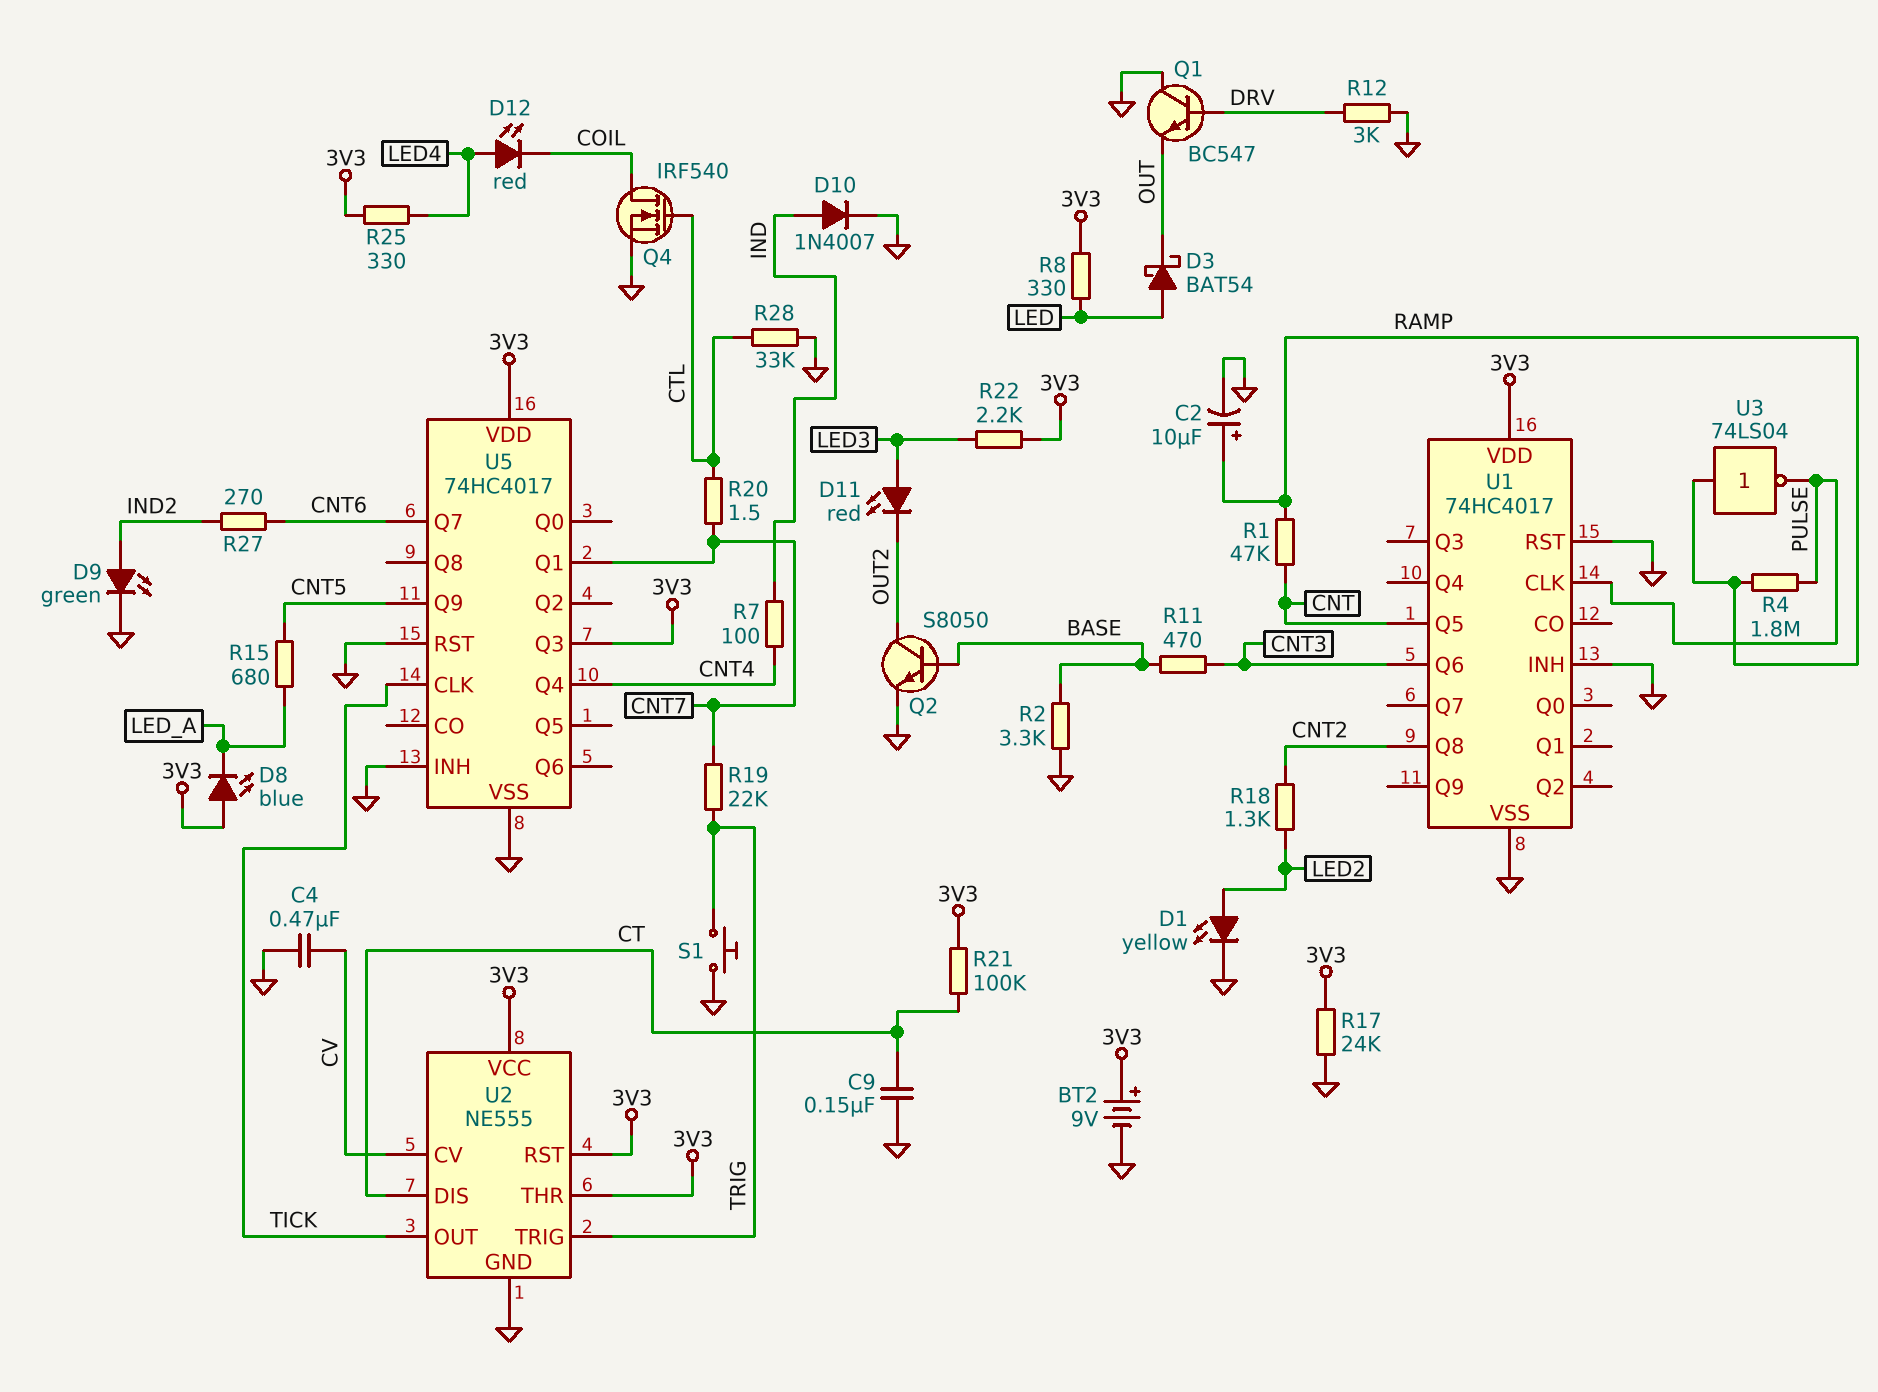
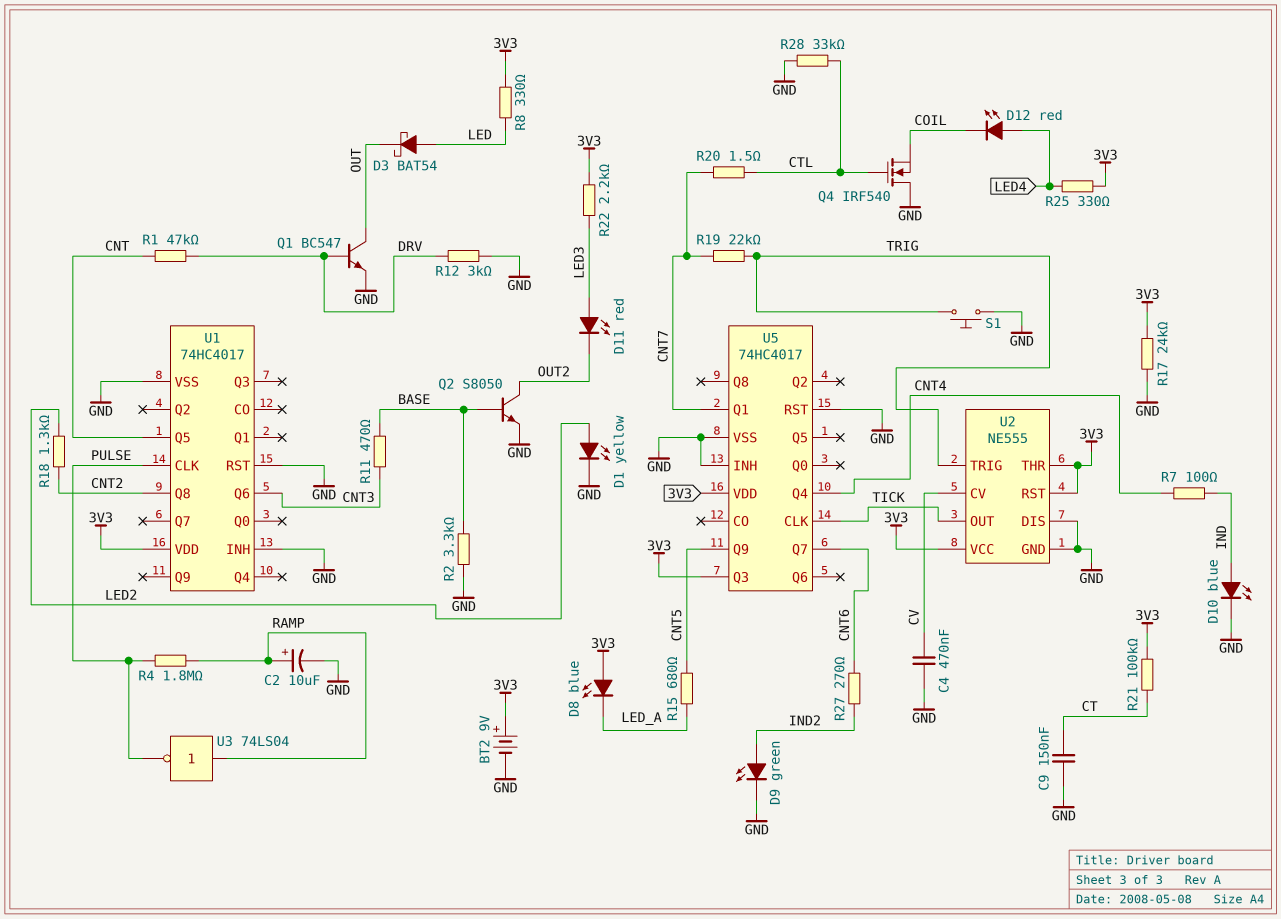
D10: diode 1N4007 (A IND, K GND) -> LED blue (A IND, K GND)
Q1: NPN BC547 (B DRV, C GND, E OUT) -> NPN BC547 (B DRV, C OUT, E GND)
Q4: NMOS IRF540 (G CTL, D COIL, S GND) -> NMOS IRF540 (G CTL, D GND, S COIL)
R1: 47k (CNT, RAMP) -> 47k (CNT, DRV)
U2 pin DIS: CT -> GND

